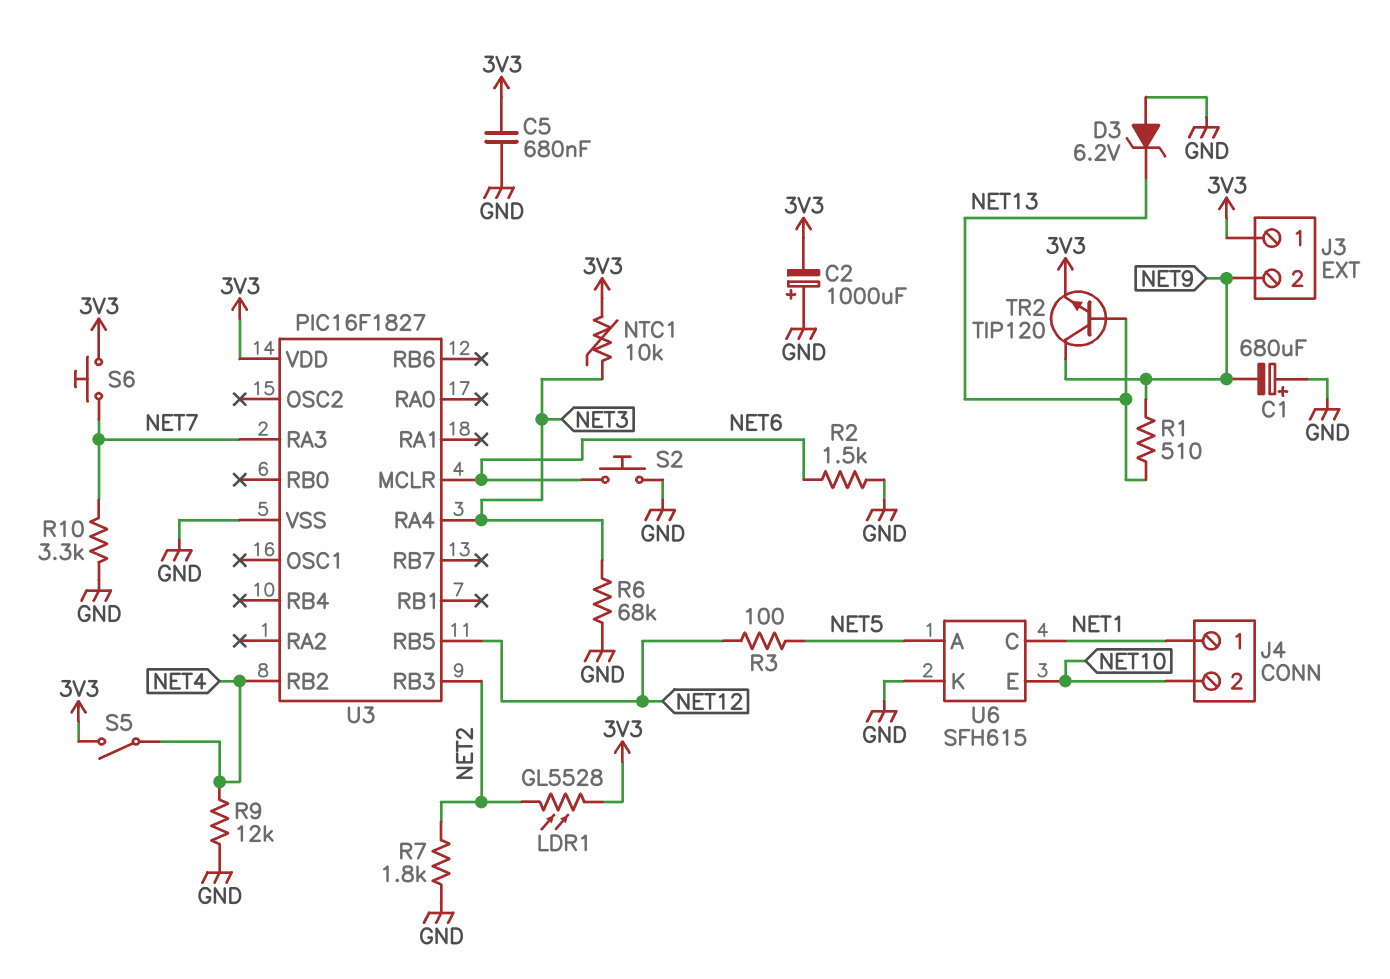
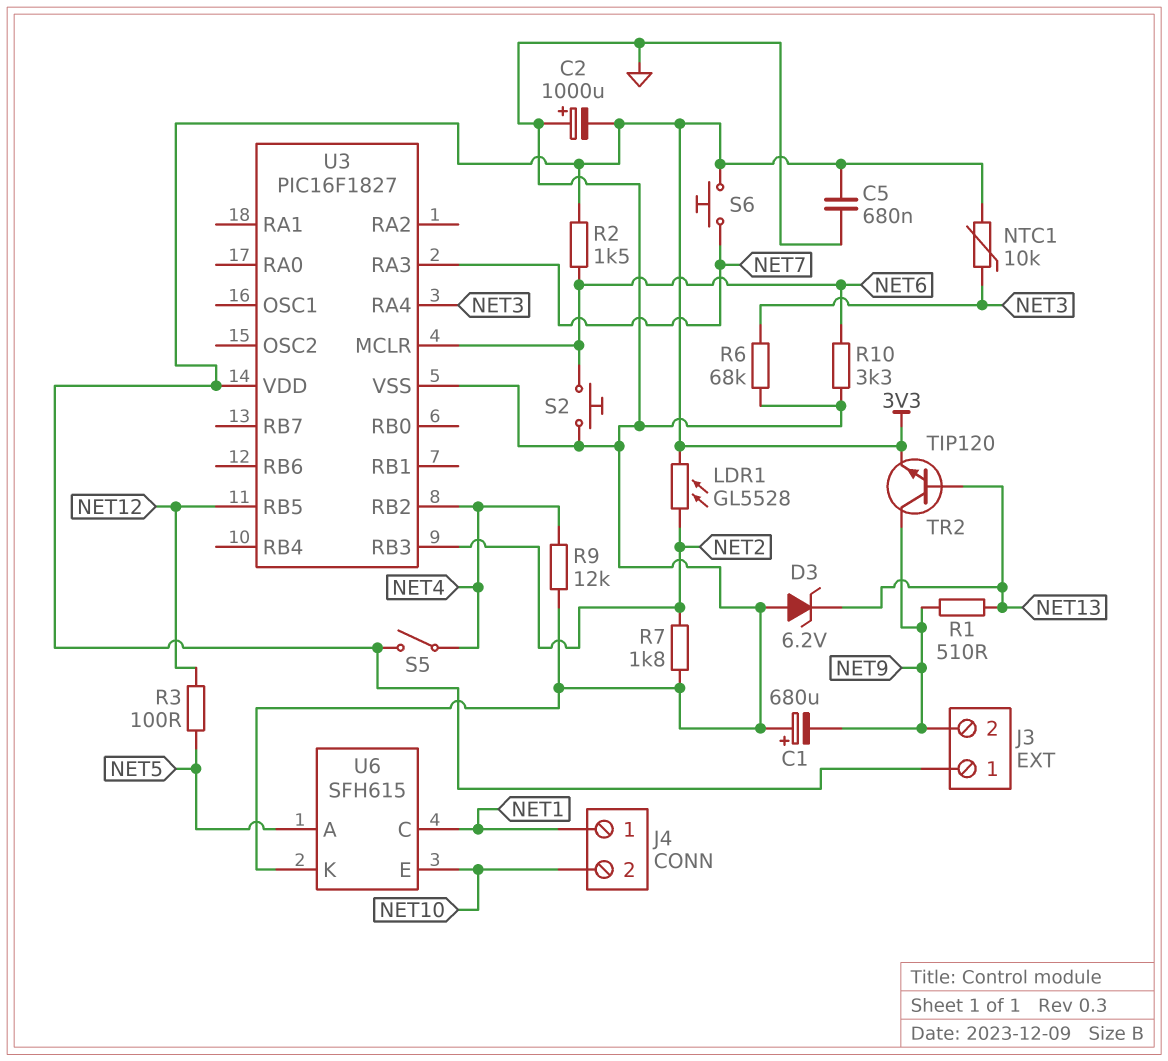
R2: 1.5k (GND, NET6) -> 1.5k (3V3, NET6)
R10: 3.3k (GND, NET7) -> 3.3k (GND, NET6)

